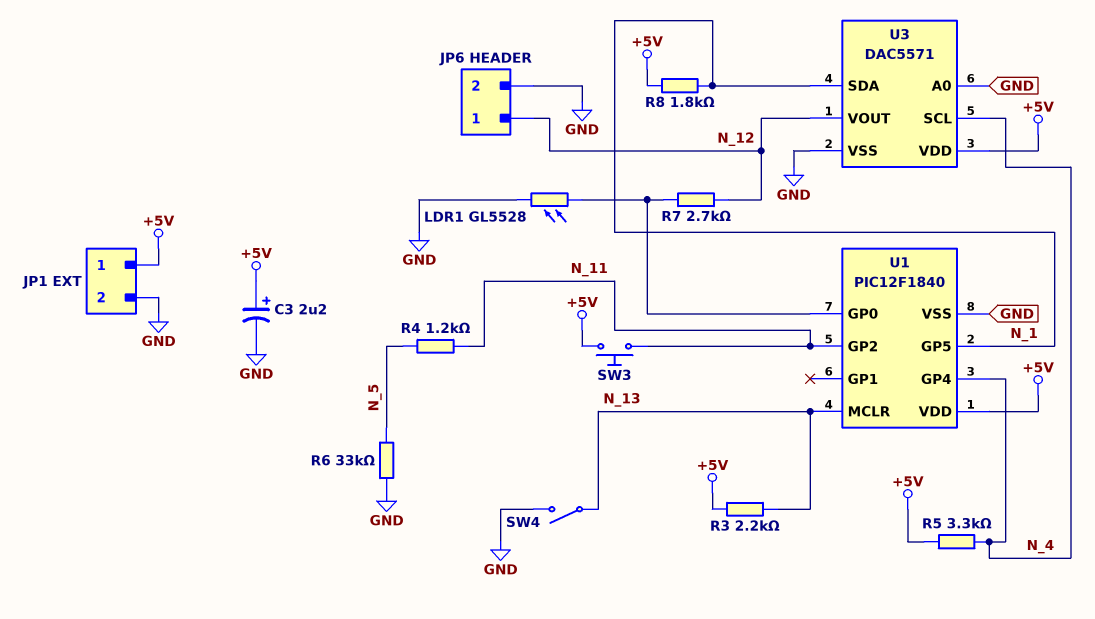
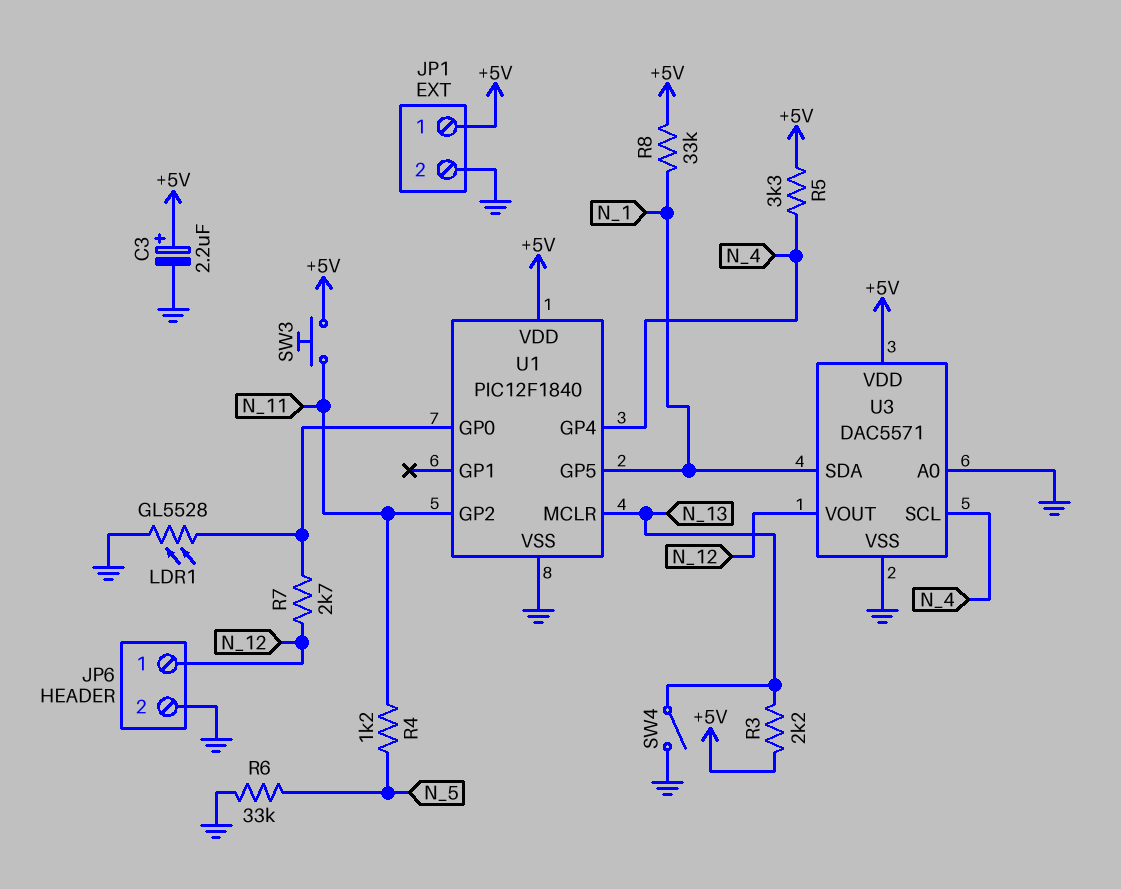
R8: 1.8k (+5V, N_1) -> 33k (+5V, N_1)

